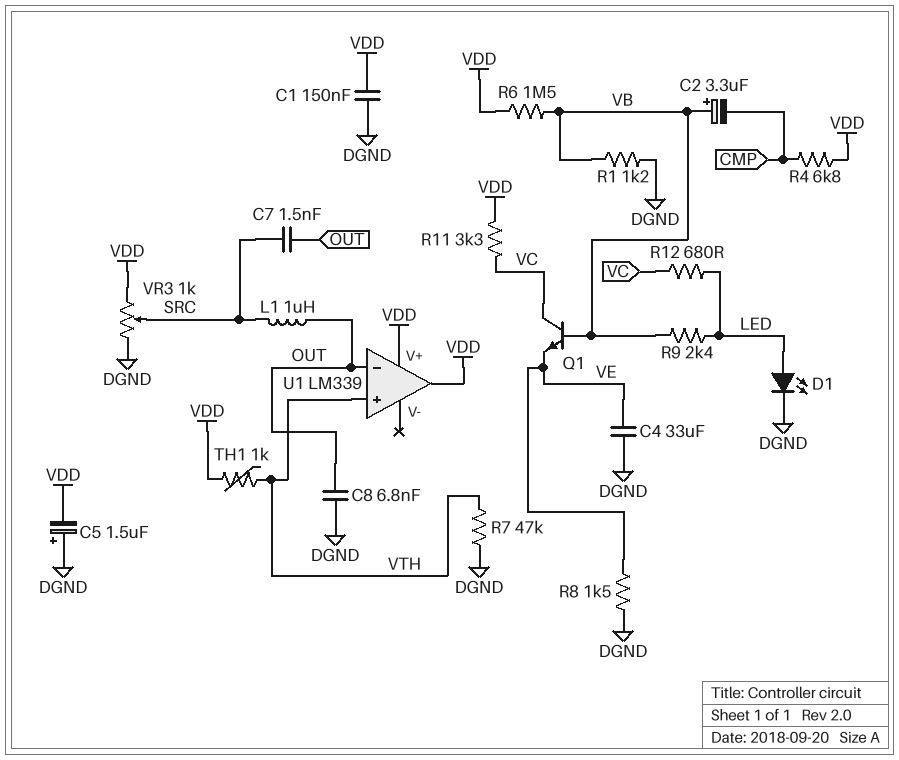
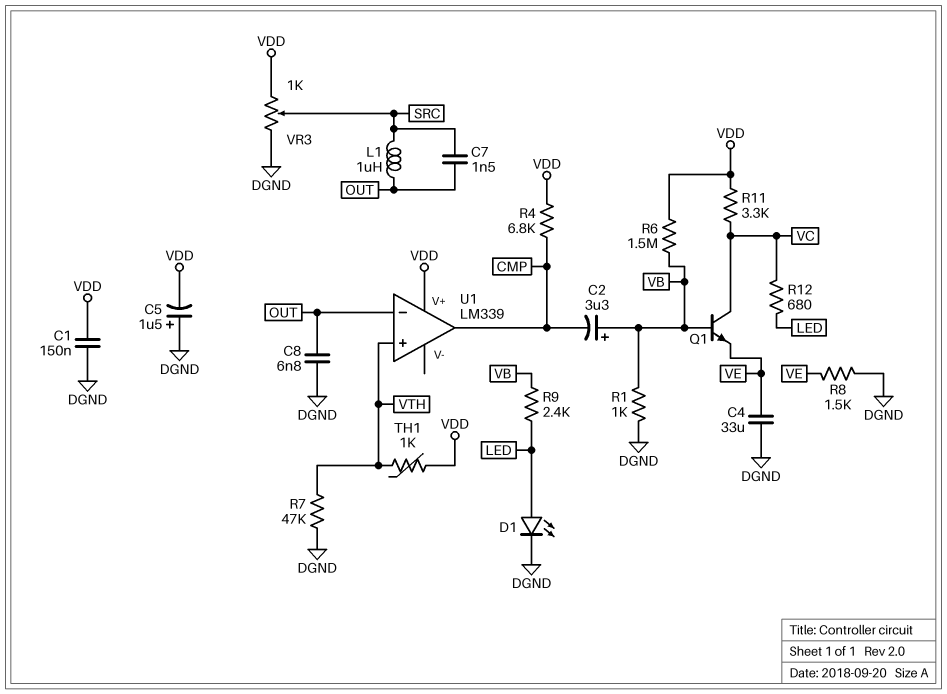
R1: 1.2k (DGND, VB) -> 1k (DGND, VB)
U1 pin out: VDD -> CMP

